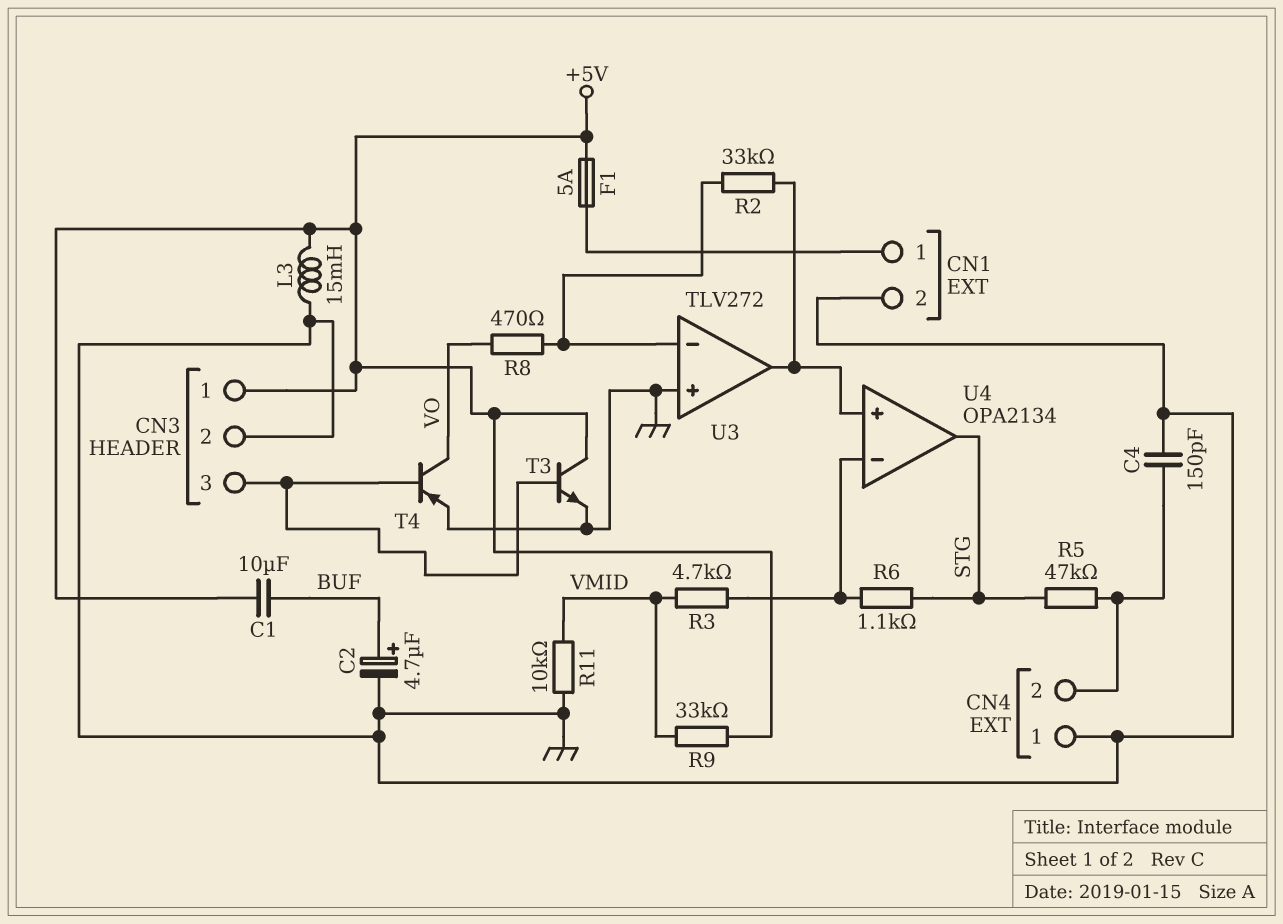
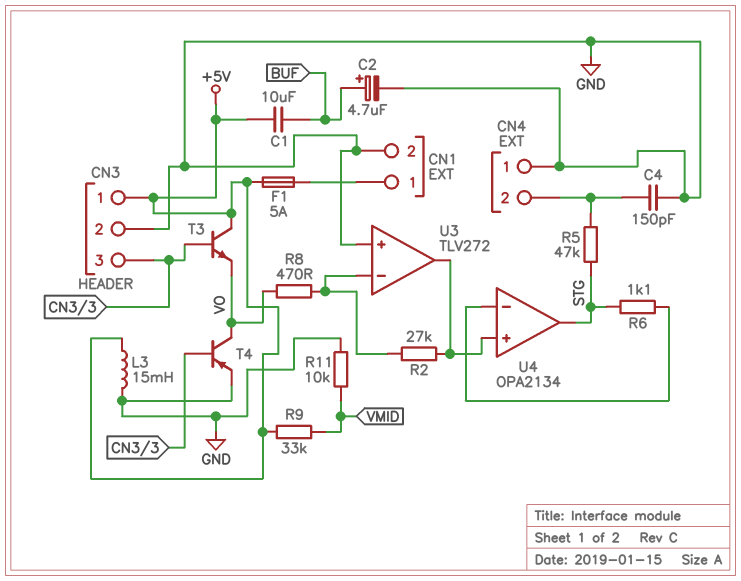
R2: 33k (U3/in-, U3/out) -> 27k (U3/in-, U3/out)
R3: 4.7k (U4/in-, VMID) -> none
T3: NPN (B CN3/3, C +5V, E GND) -> NPN (B CN3/3, C +5V, E VO)

